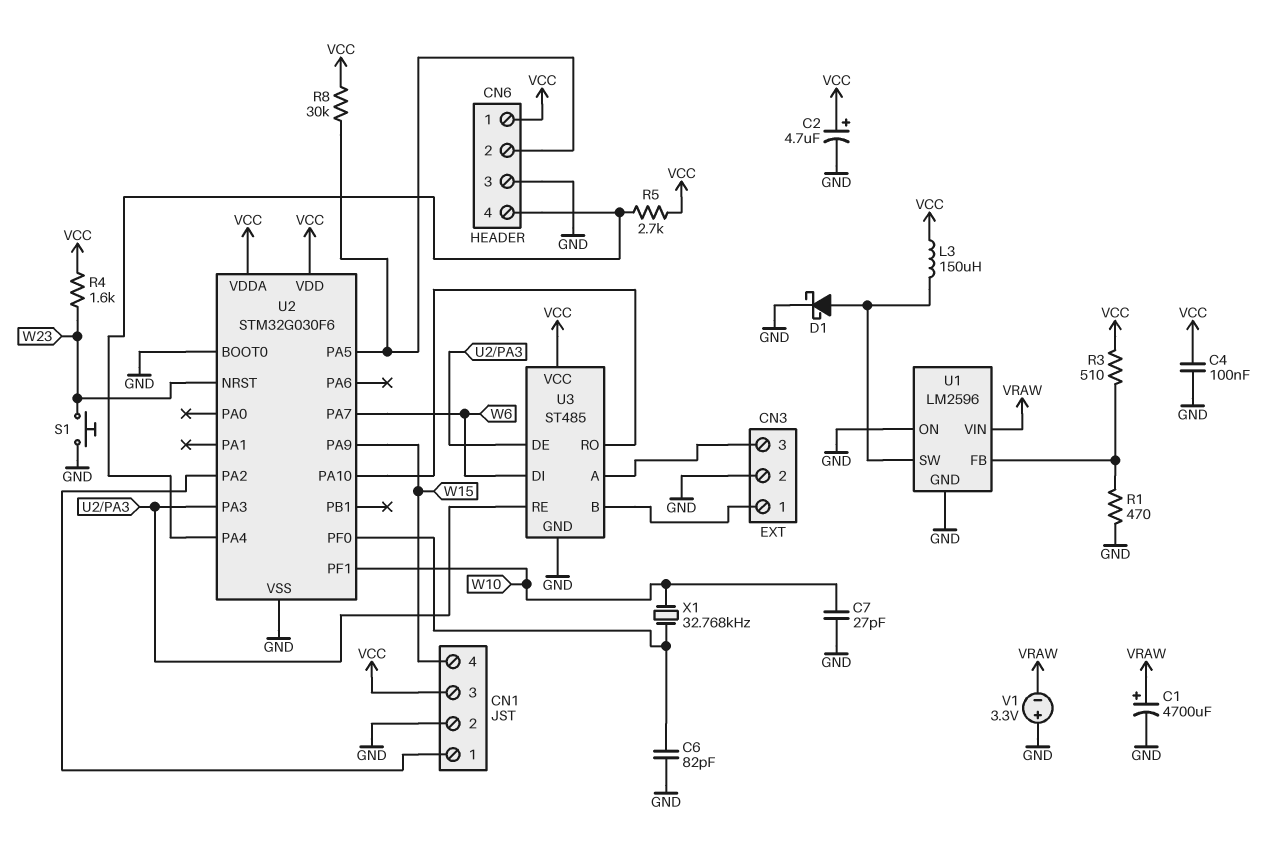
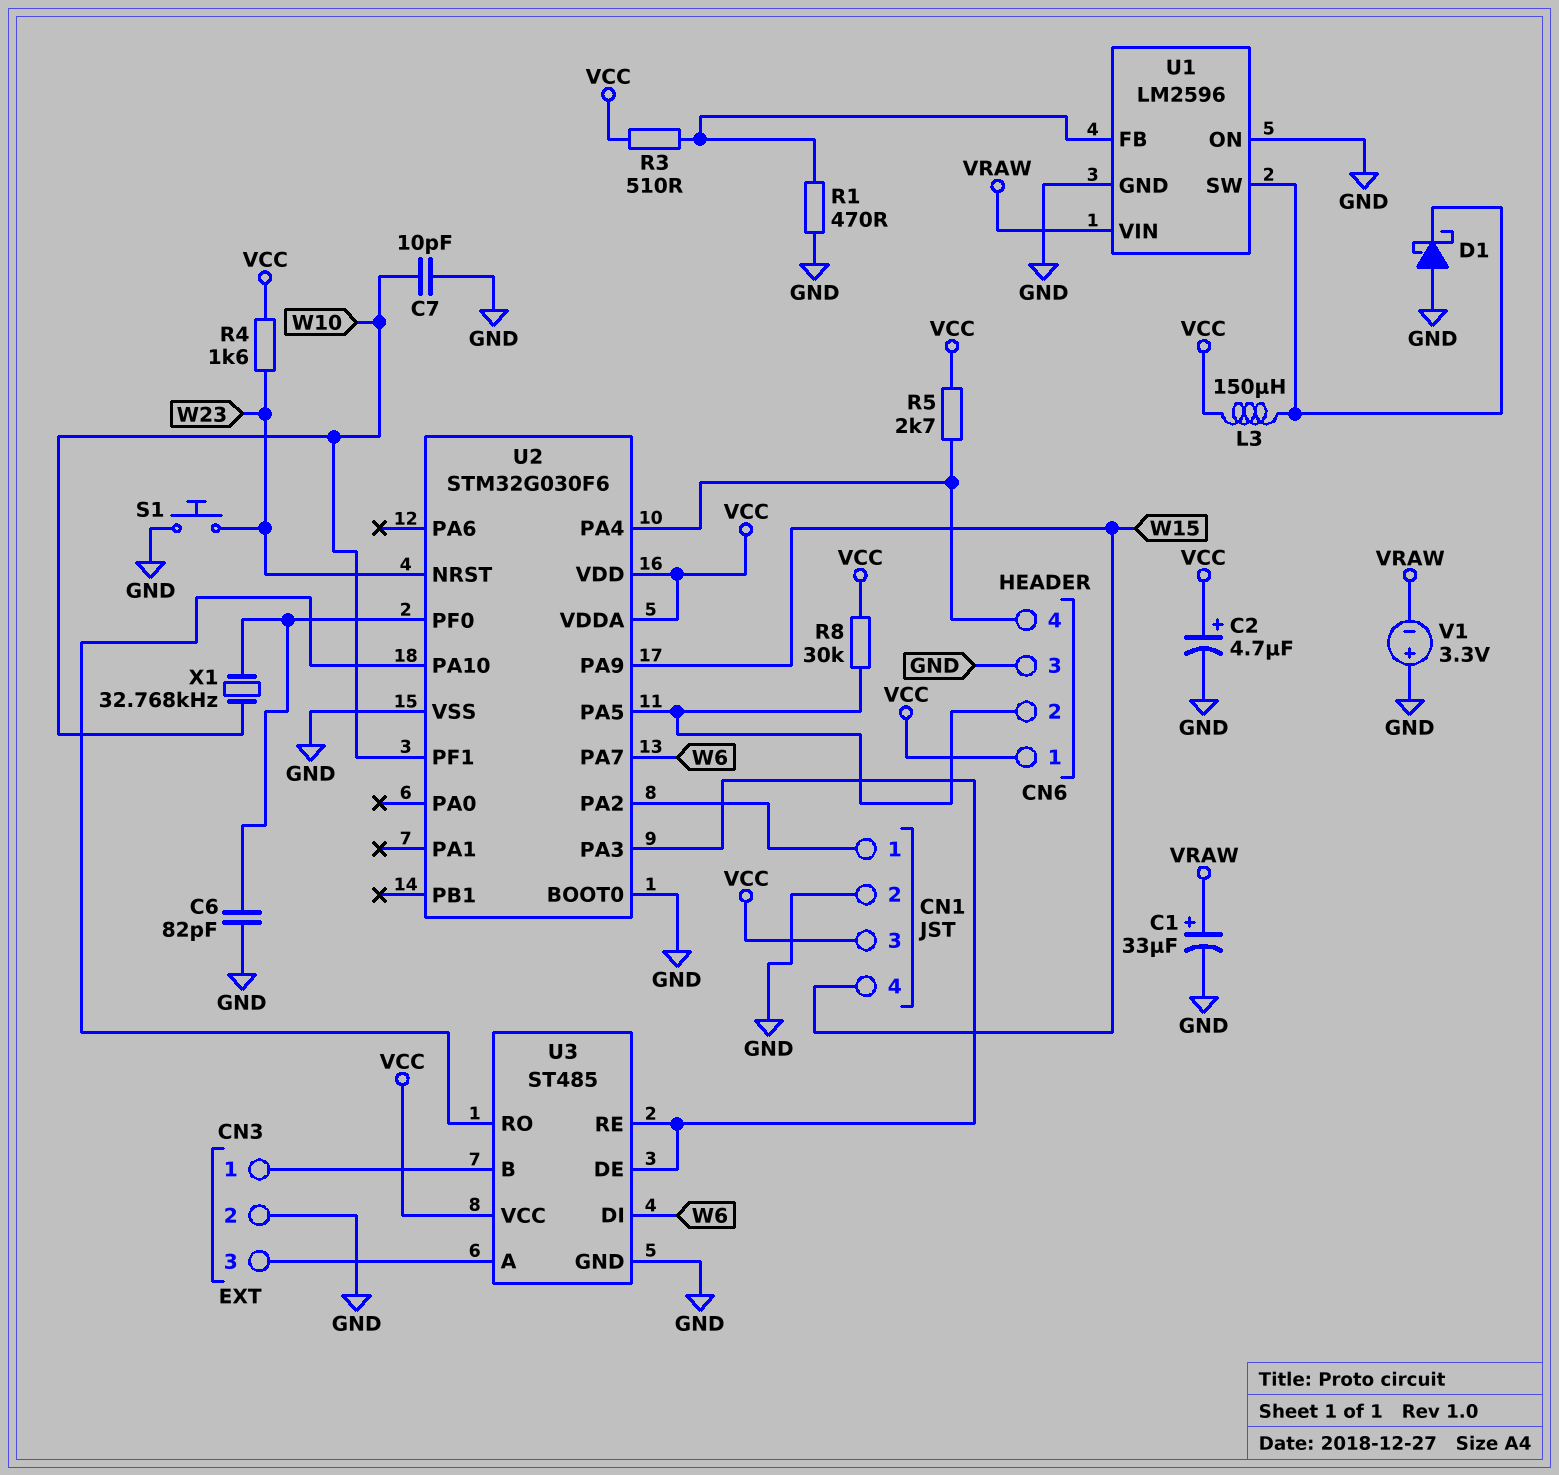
C1: 4700uF (plus VRAW, minus GND) -> 33uF (plus VRAW, minus GND)
C4: 100nF (GND, VCC) -> none
C7: 27pF (GND, W10) -> 10pF (GND, W10)
D1: schottky (A U1/SW, K GND) -> schottky (A GND, K U1/SW)

